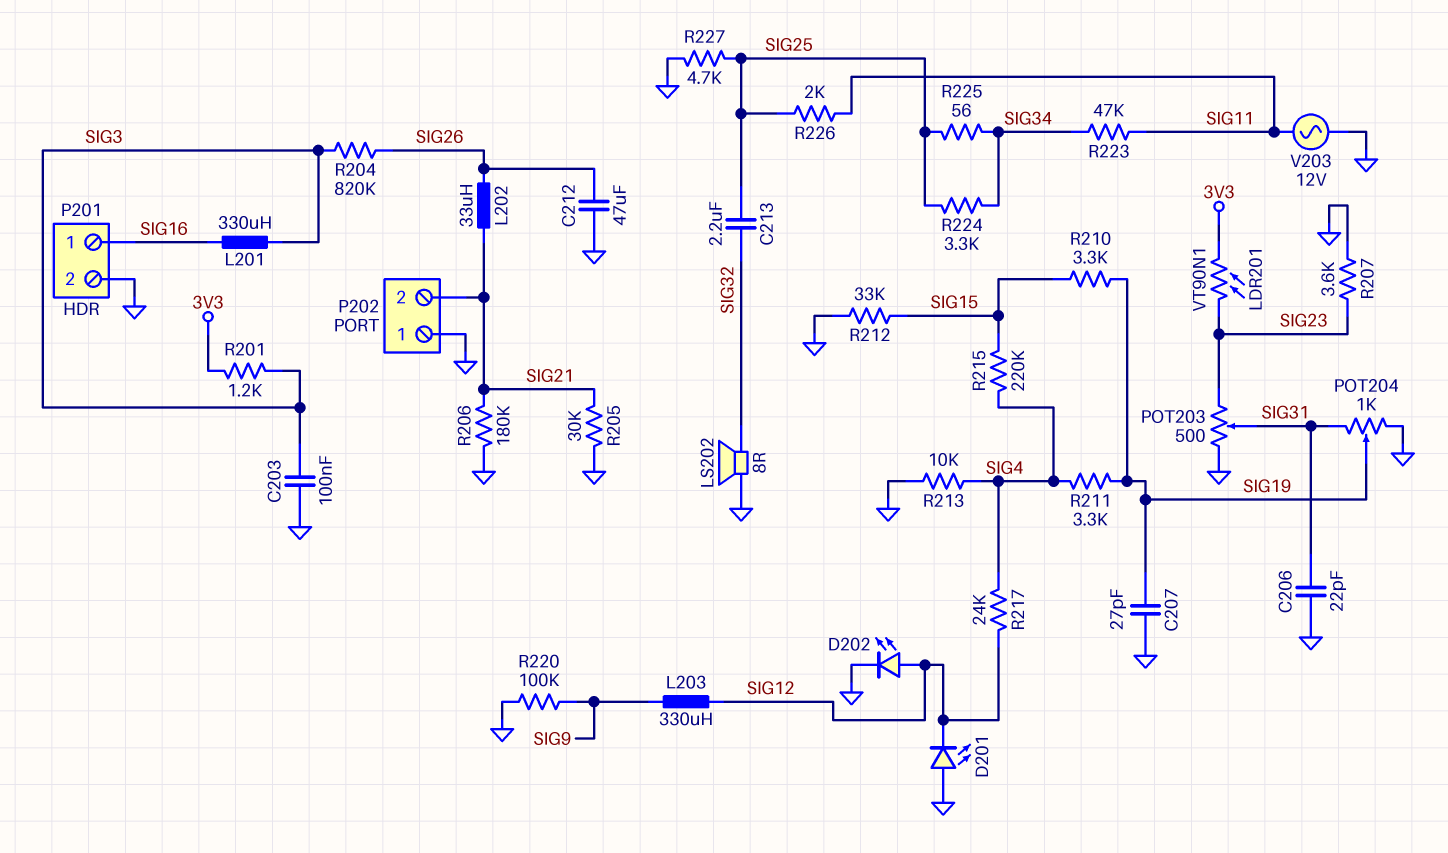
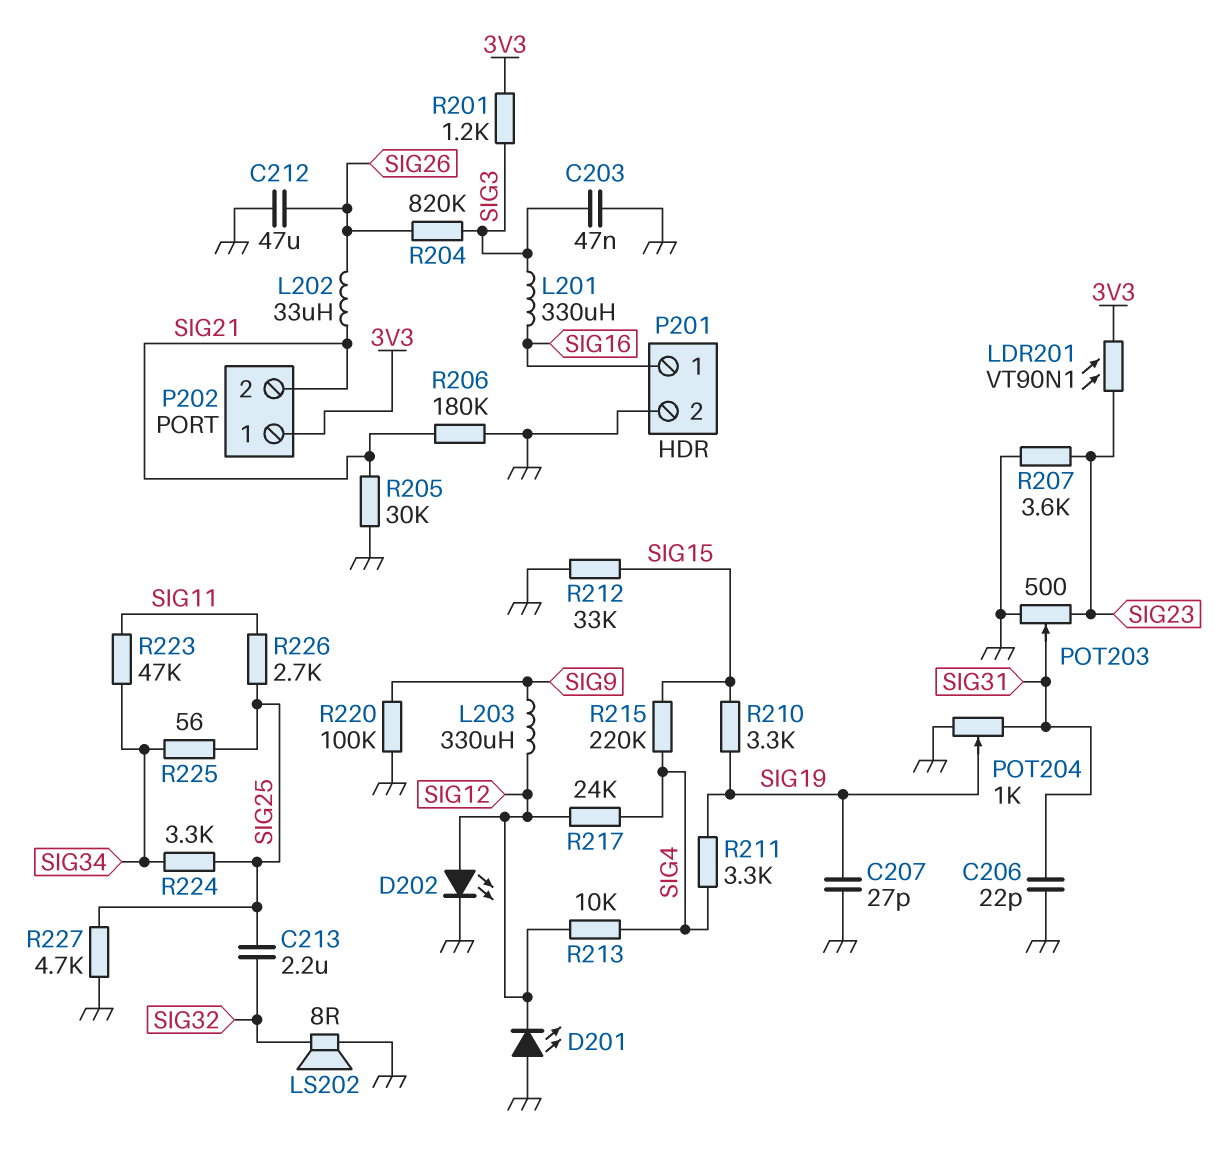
C203: 100nF (GND, SIG3) -> 47nF (GND, SIG3)
P202 pin 1: GND -> 3V3
R213: 10k (GND, SIG4) -> 10k (SIG4, SIG12)
R226: 2k (SIG11, SIG25) -> 2.7k (SIG11, SIG25)
V203: AC 12V (GND, SIG11) -> none

